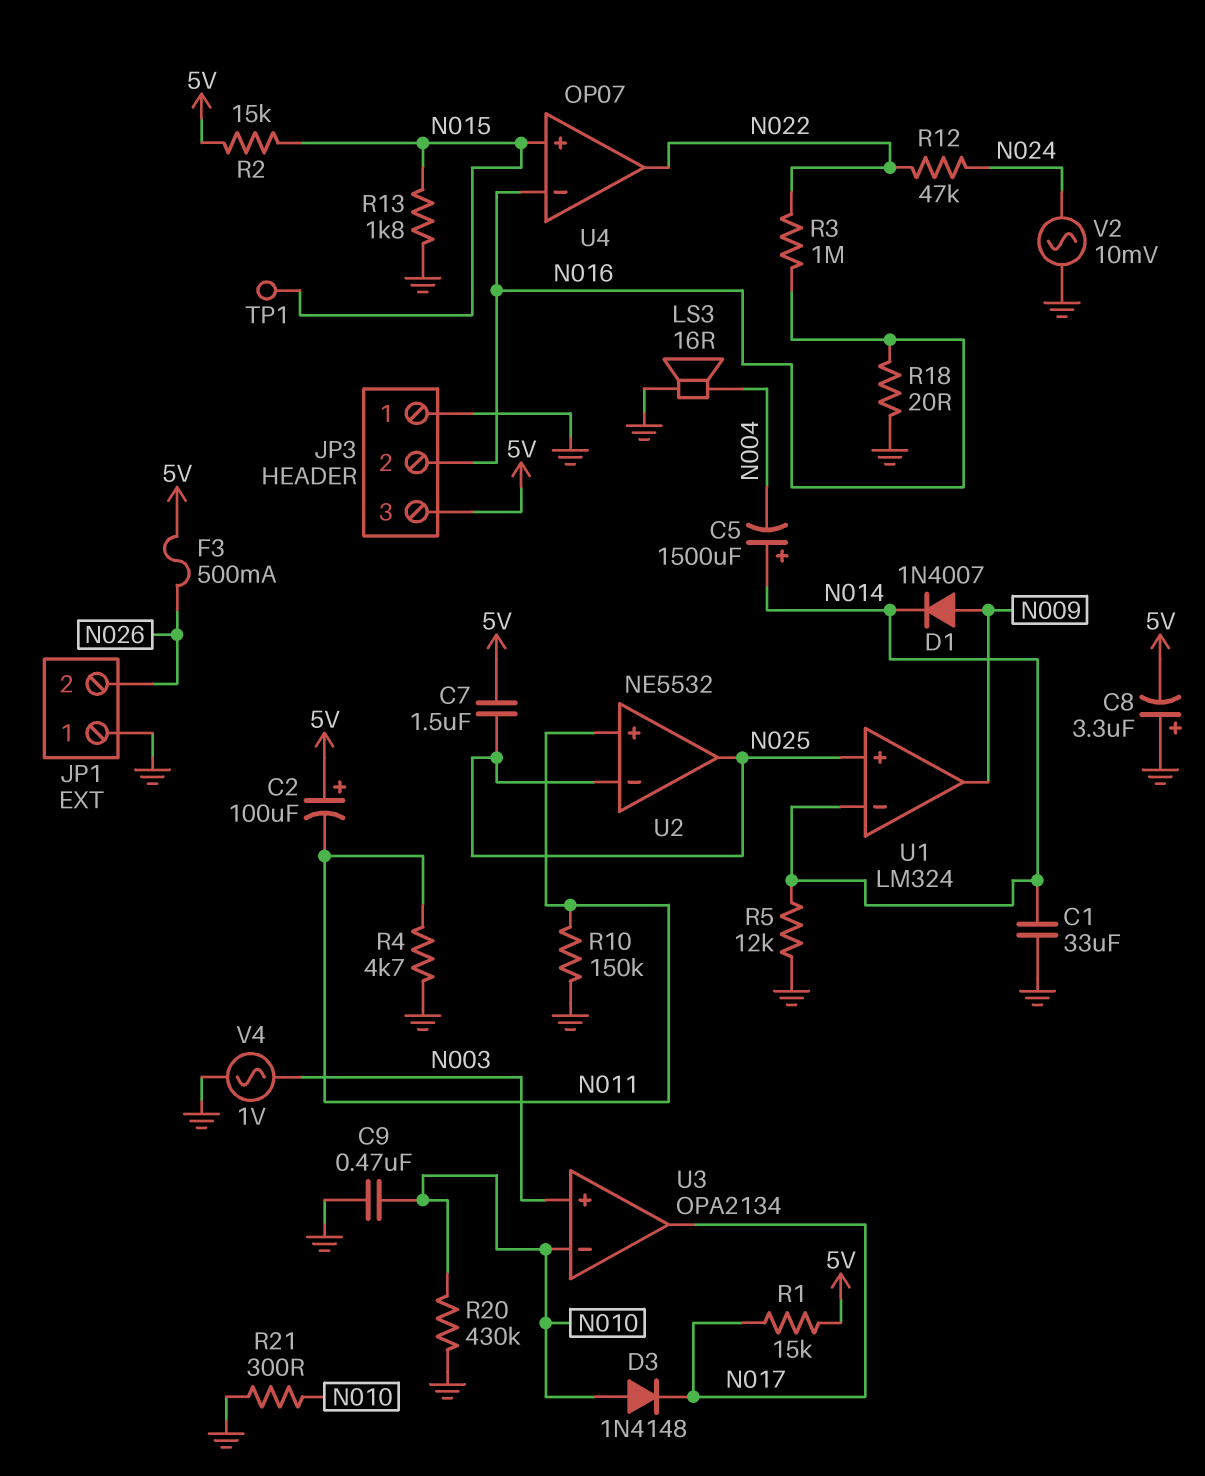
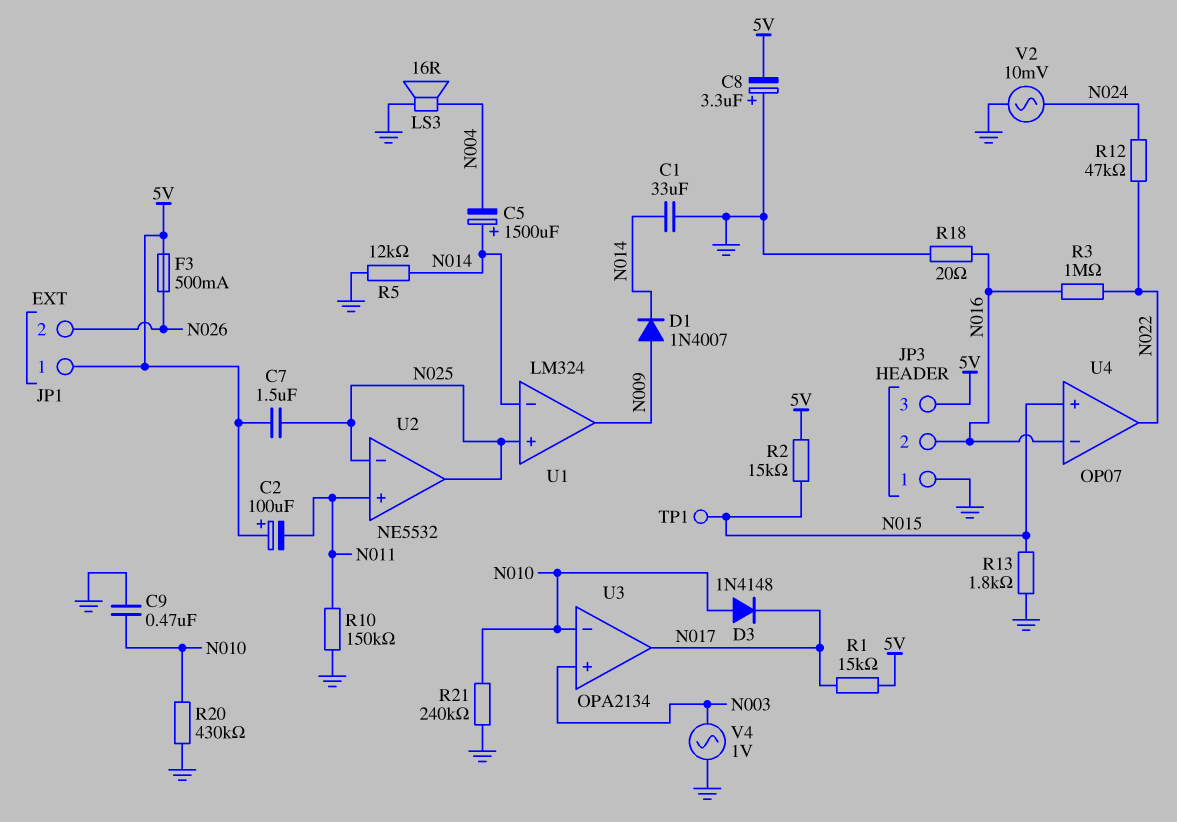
JP1 pin 1: GND -> 5V
R4: 4.7k (GND, N011) -> none
R21: 300 (GND, N010) -> 240k (GND, N010)

